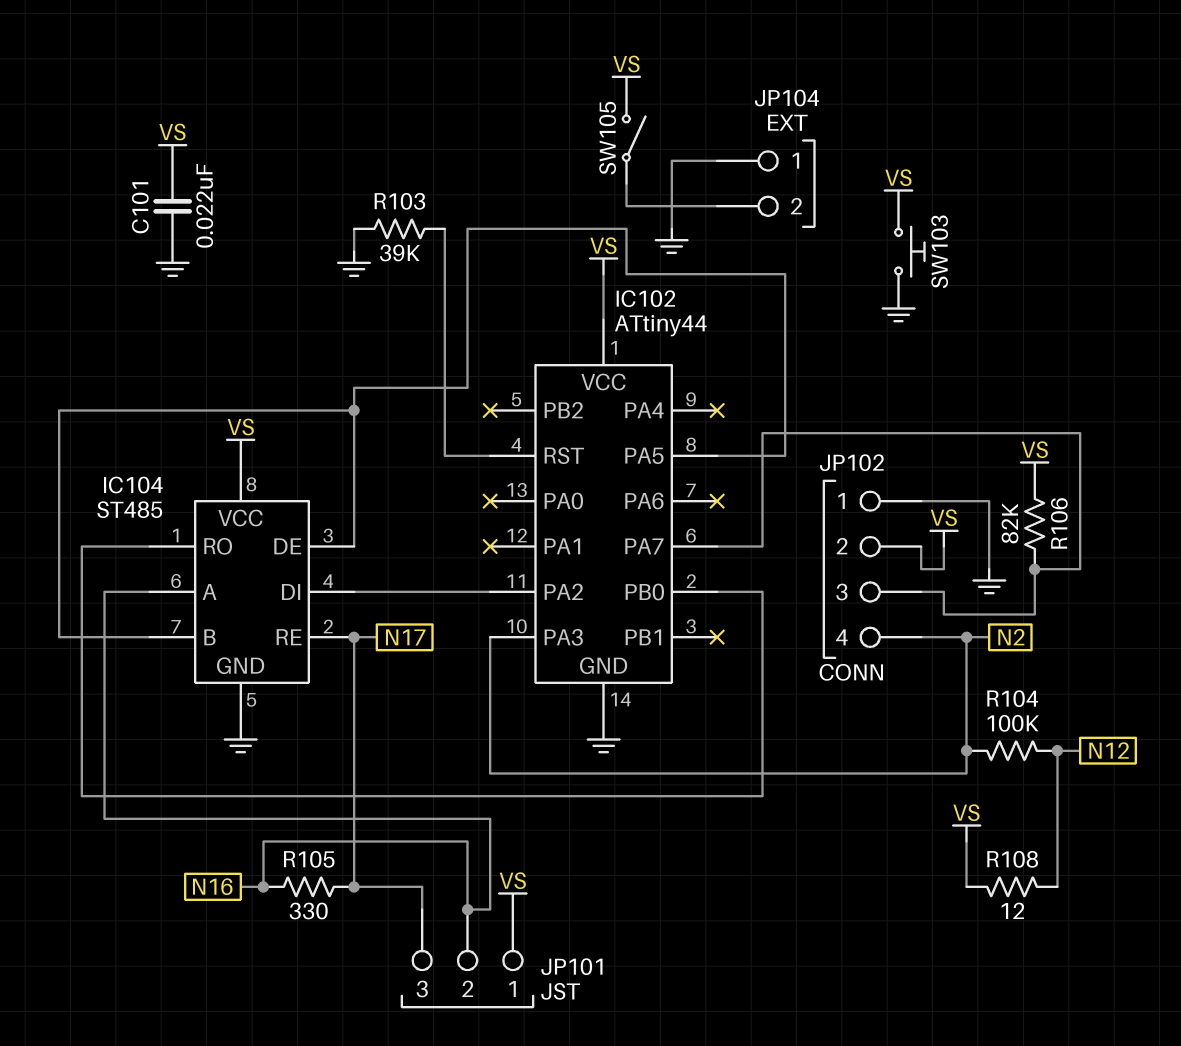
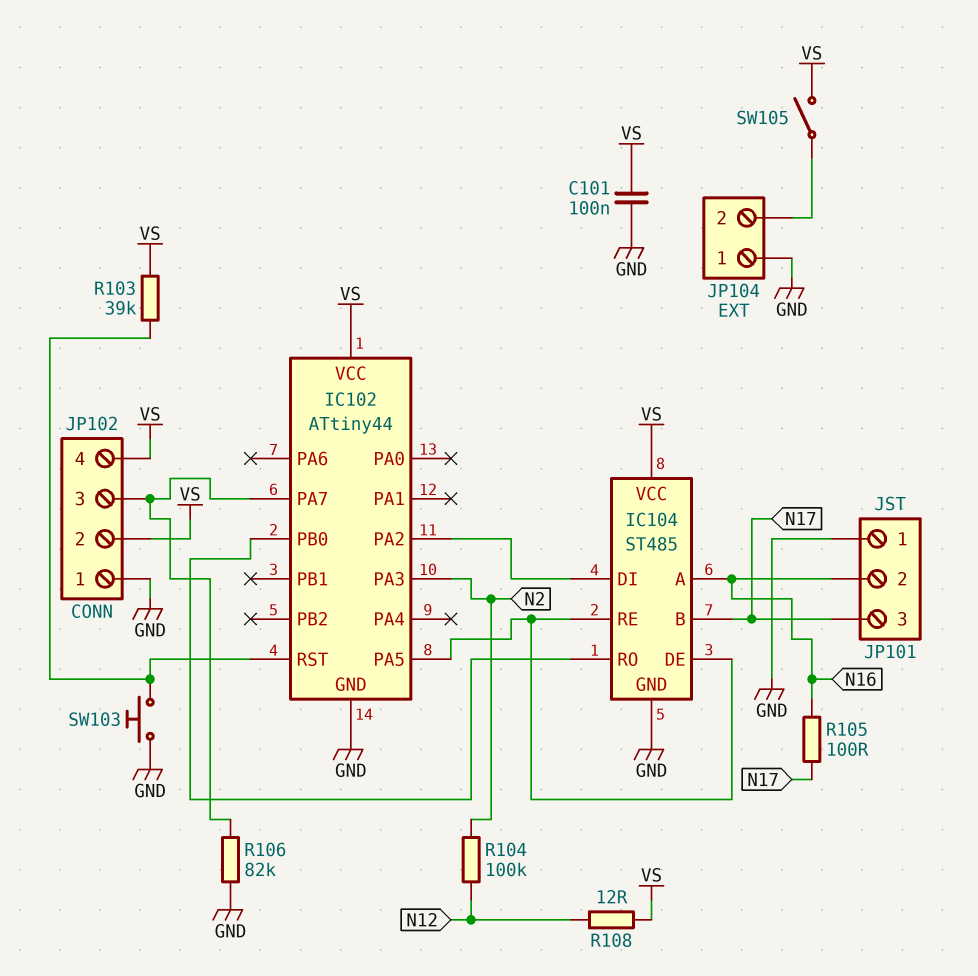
C101: 22nF (GND, VS) -> 100nF (GND, VS)
IC104 pin B: IC102/PA5 -> N17
IC104 pin RE: N17 -> IC102/PA5
JP101 pin 1: VS -> GND
JP102 pin 4: N2 -> VS
R103: 39k (GND, IC102/RST) -> 39k (IC102/RST, VS)
R105: 330 (N16, N17) -> 100 (N16, N17)
R106: 82k (IC102/PA7, VS) -> 82k (GND, IC102/PA7)
SW103: button (GND, VS) -> button (GND, IC102/RST)

